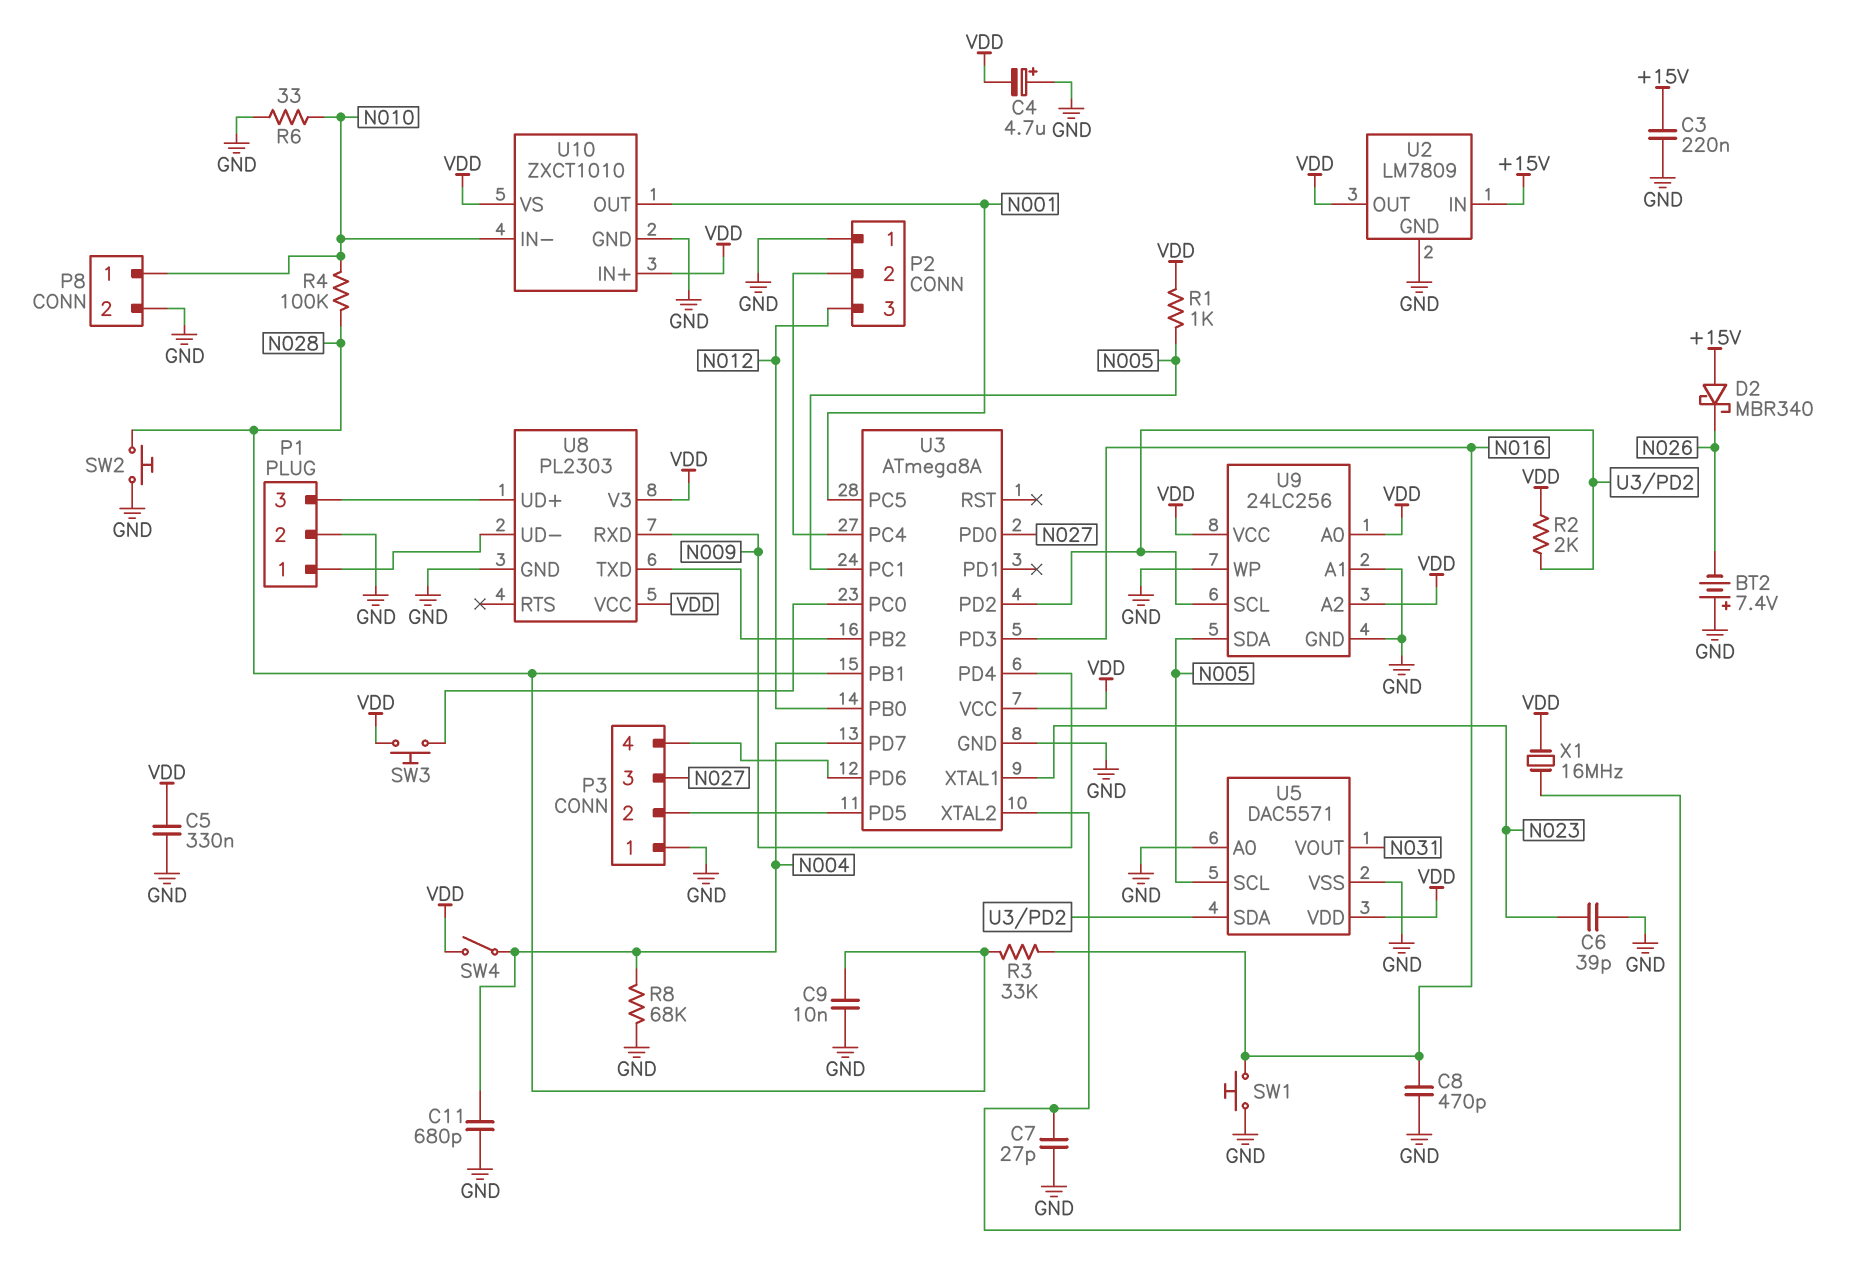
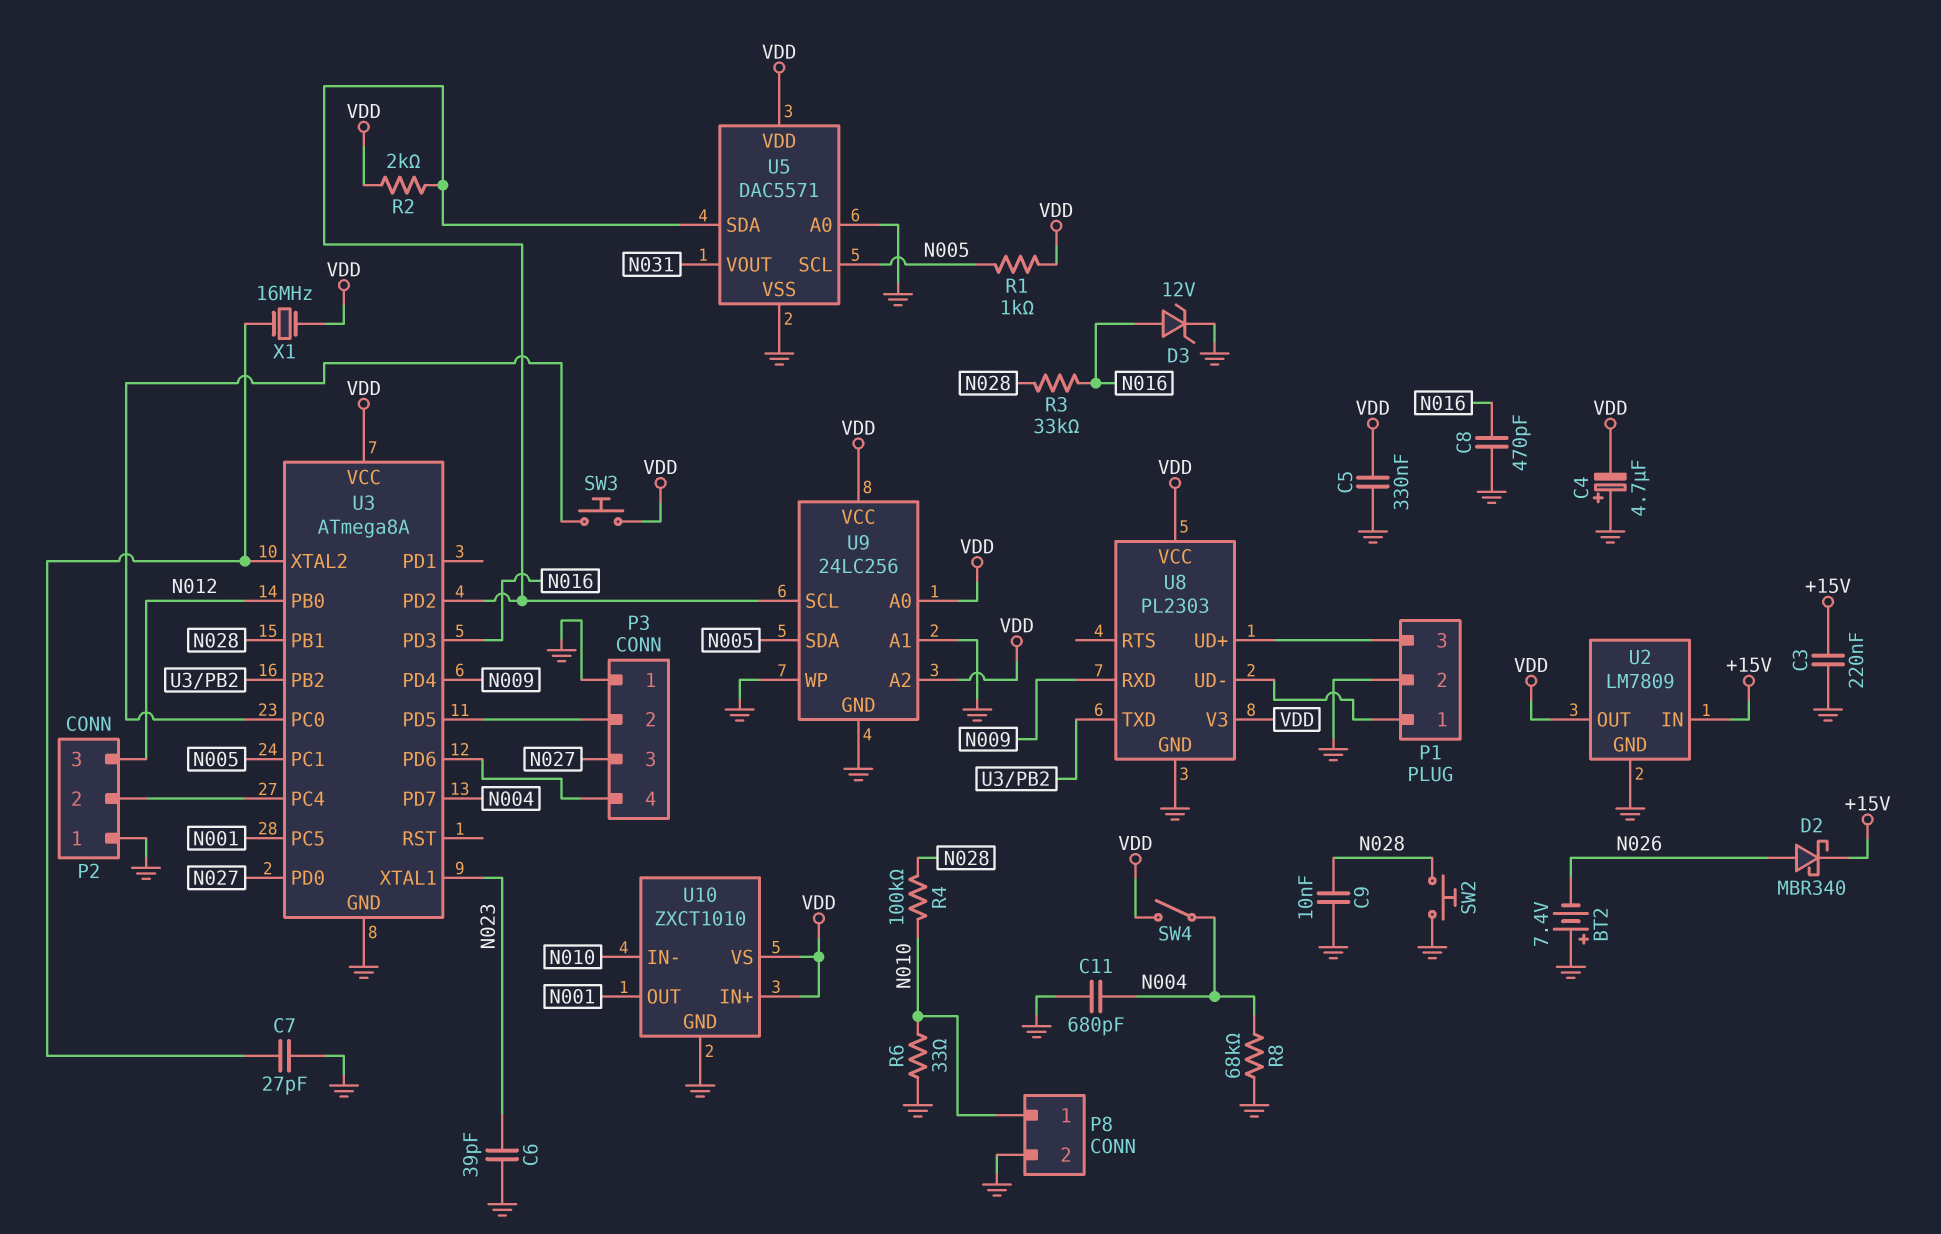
D2: schottky MBR340 (A +15V, K N026) -> schottky MBR340 (A N026, K +15V)
D3: none -> zener 12V (A N016, K GND)
SW1: button (GND, N016) -> none

